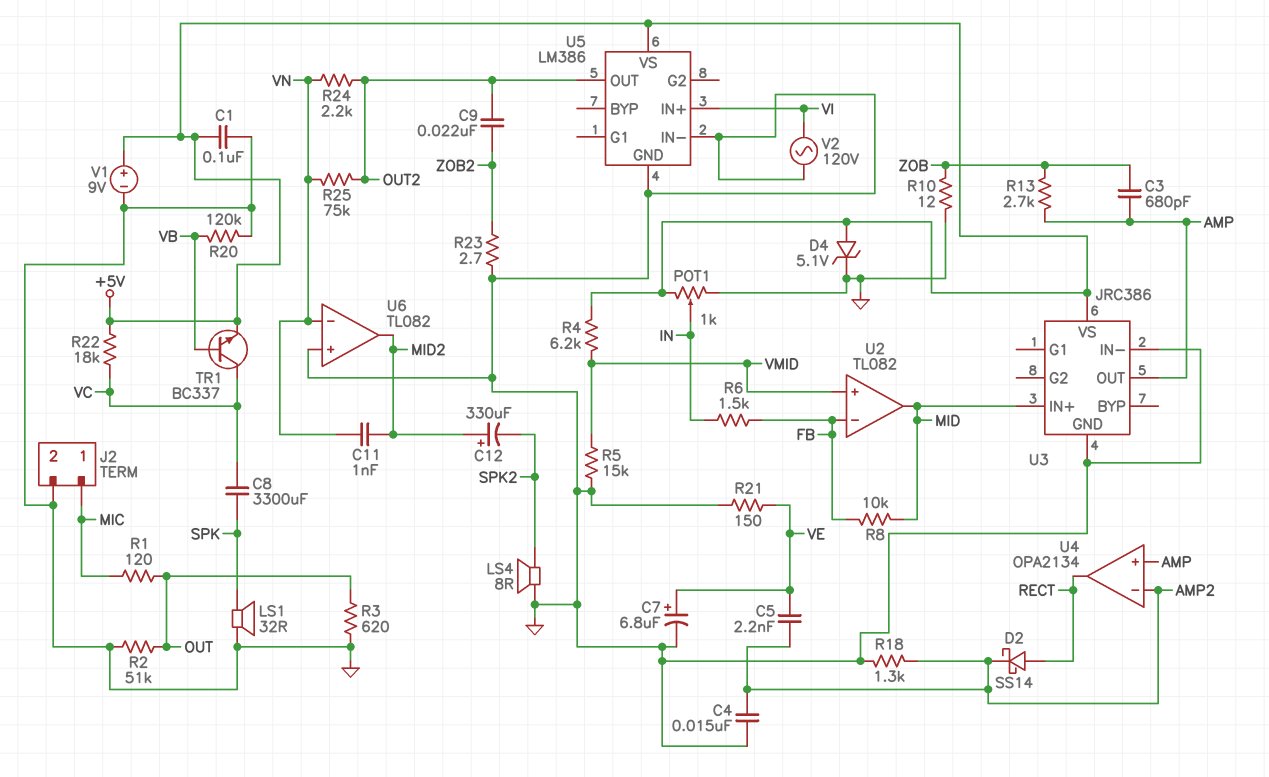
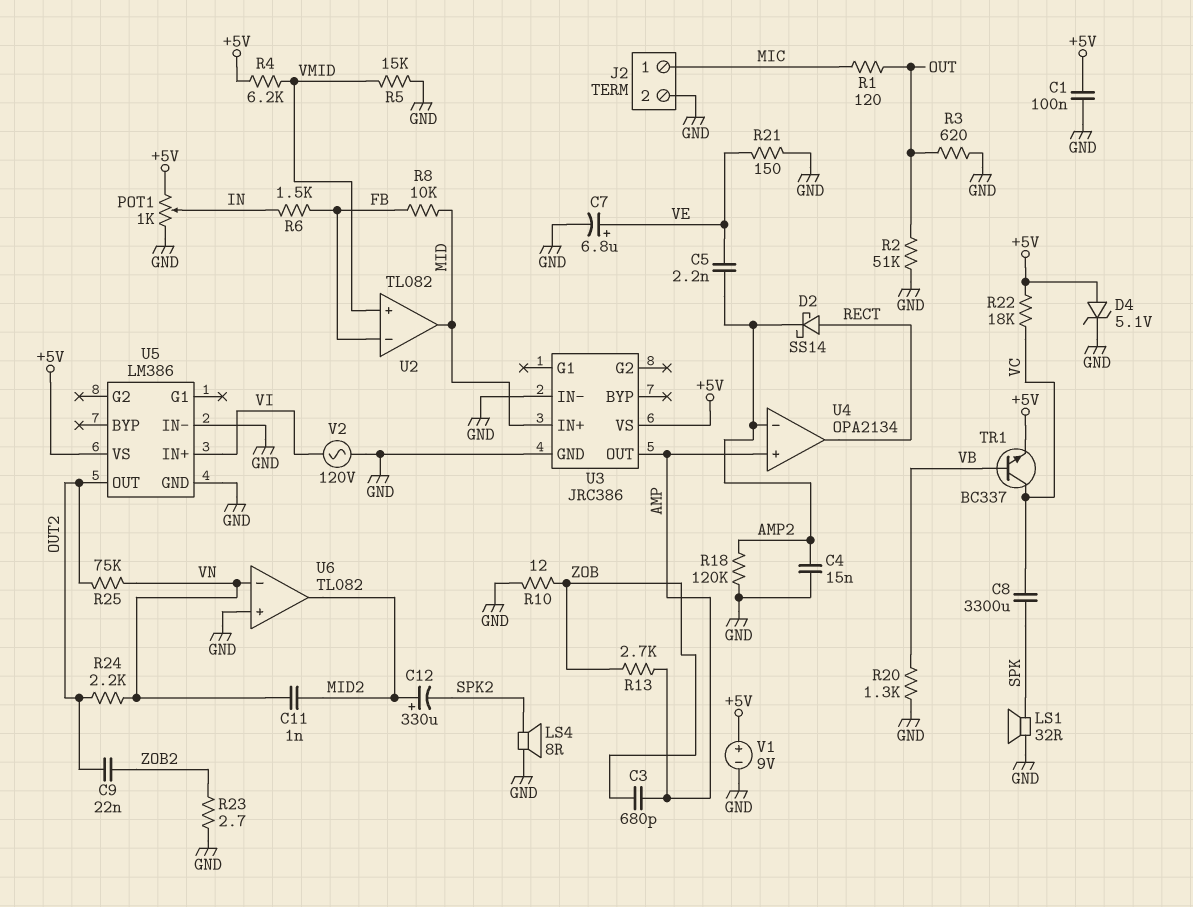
R18: 1.3k (AMP2, GND) -> 120k (AMP2, GND)
R20: 120k (GND, VB) -> 1.3k (GND, VB)

